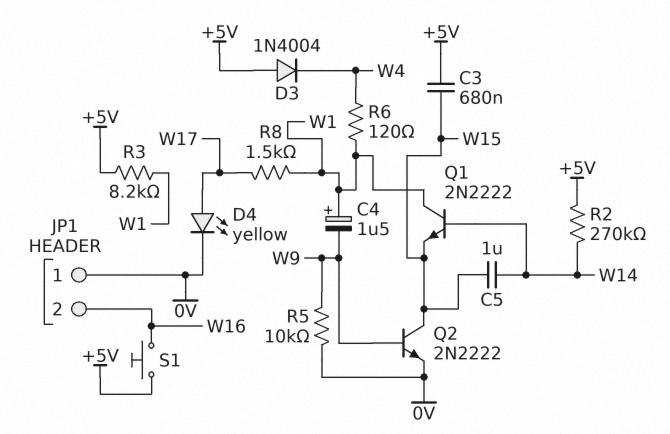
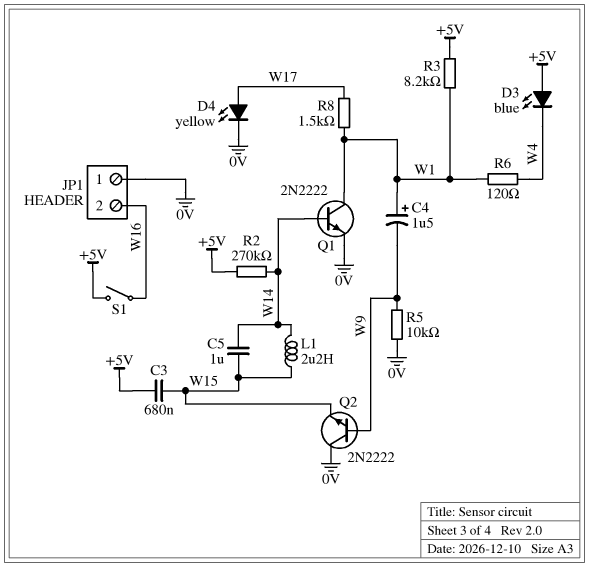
D3: diode 1N4004 (A +5V, K W4) -> LED blue (A +5V, K W4)
L1: none -> 2.2uH (W14, W15)
Q1: NPN 2N2222 (B W14, C W1, E W15) -> NPN 2N2222 (B W14, C W1, E 0V)
Q2: NPN 2N2222 (B W9, C W15, E 0V) -> NPN 2N2222 (B W9, C 0V, E W15)
S1: button (+5V, W16) -> switch (+5V, W16)

